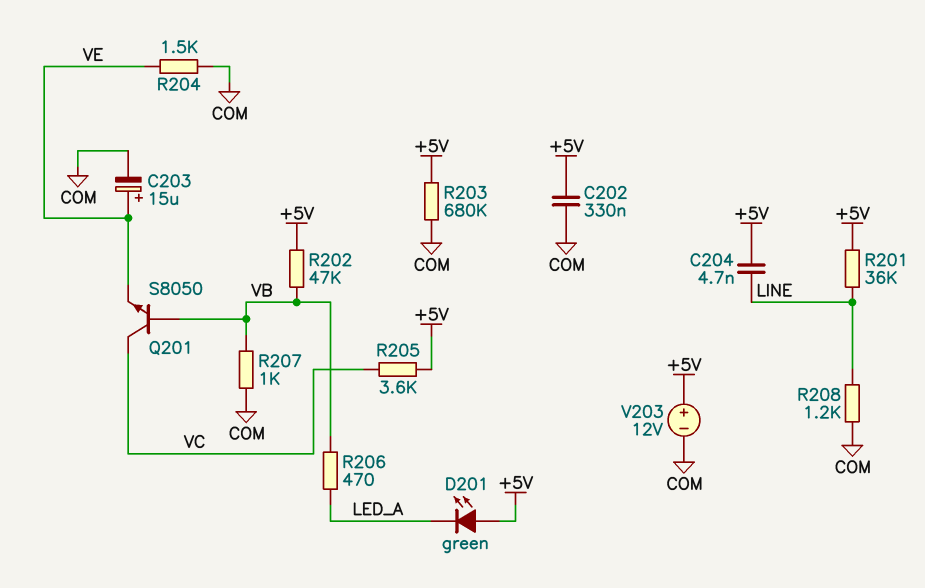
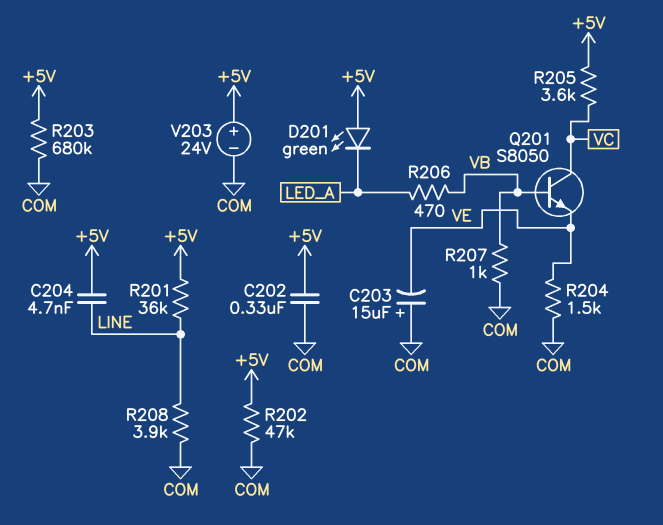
C203: 15uF (plus VE, minus COM) -> 15uF (plus COM, minus VE)
R202: 47k (+5V, VB) -> 47k (+5V, COM)
R208: 1.2k (COM, LINE) -> 3.9k (COM, LINE)
V203: 12V (plus +5V, minus COM) -> 24V (plus +5V, minus COM)

